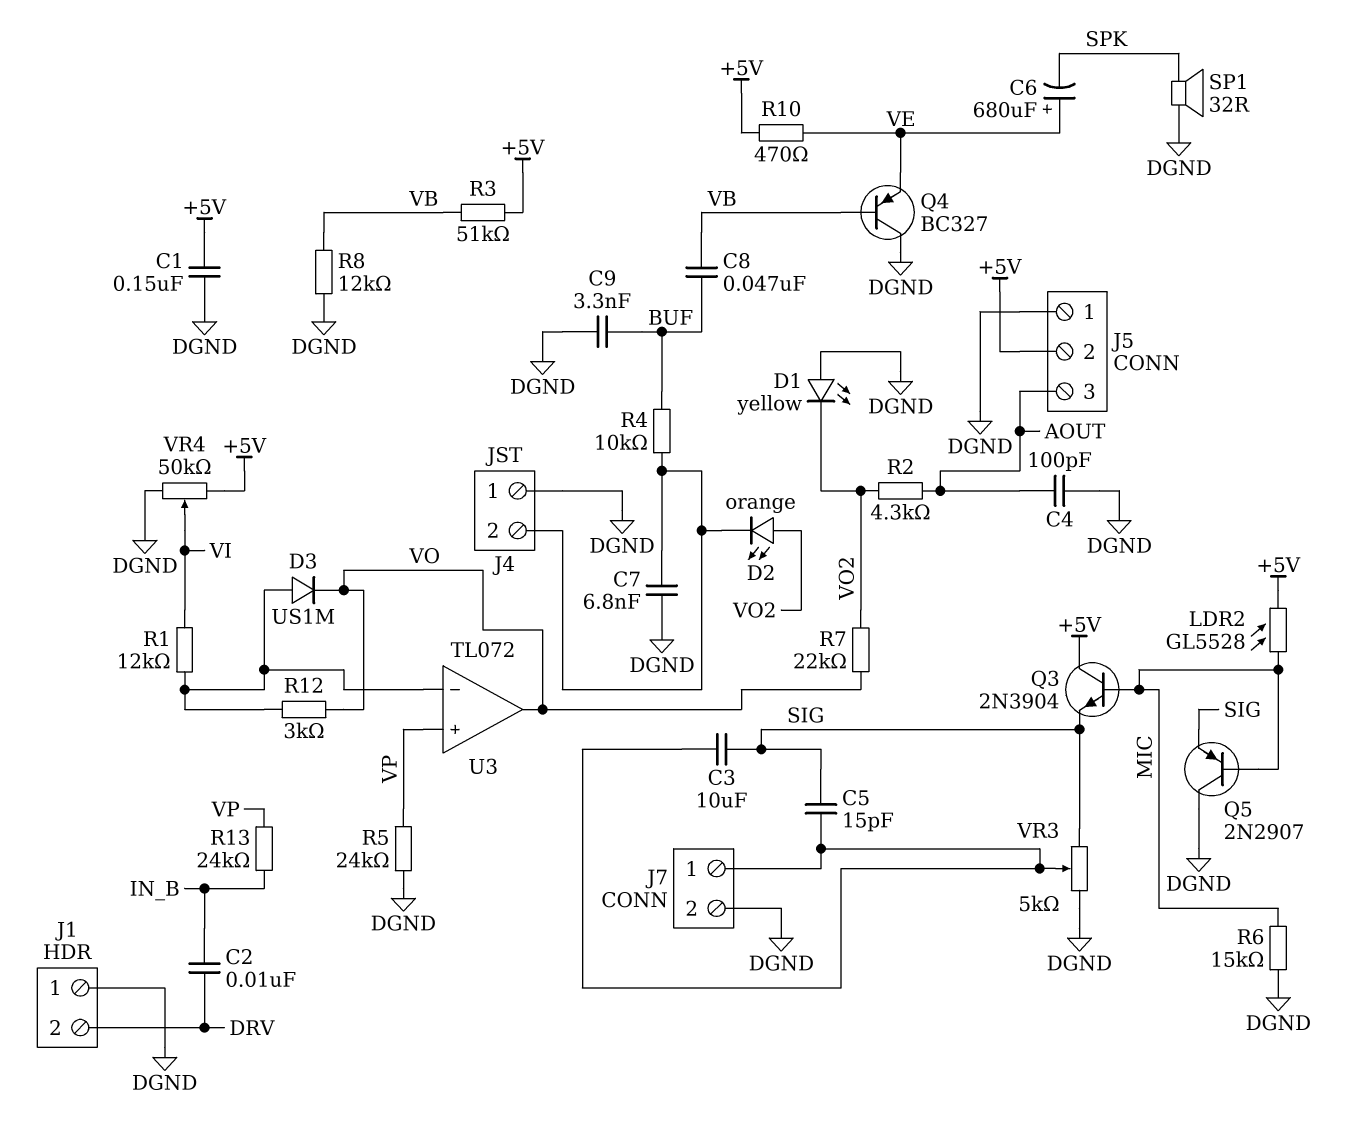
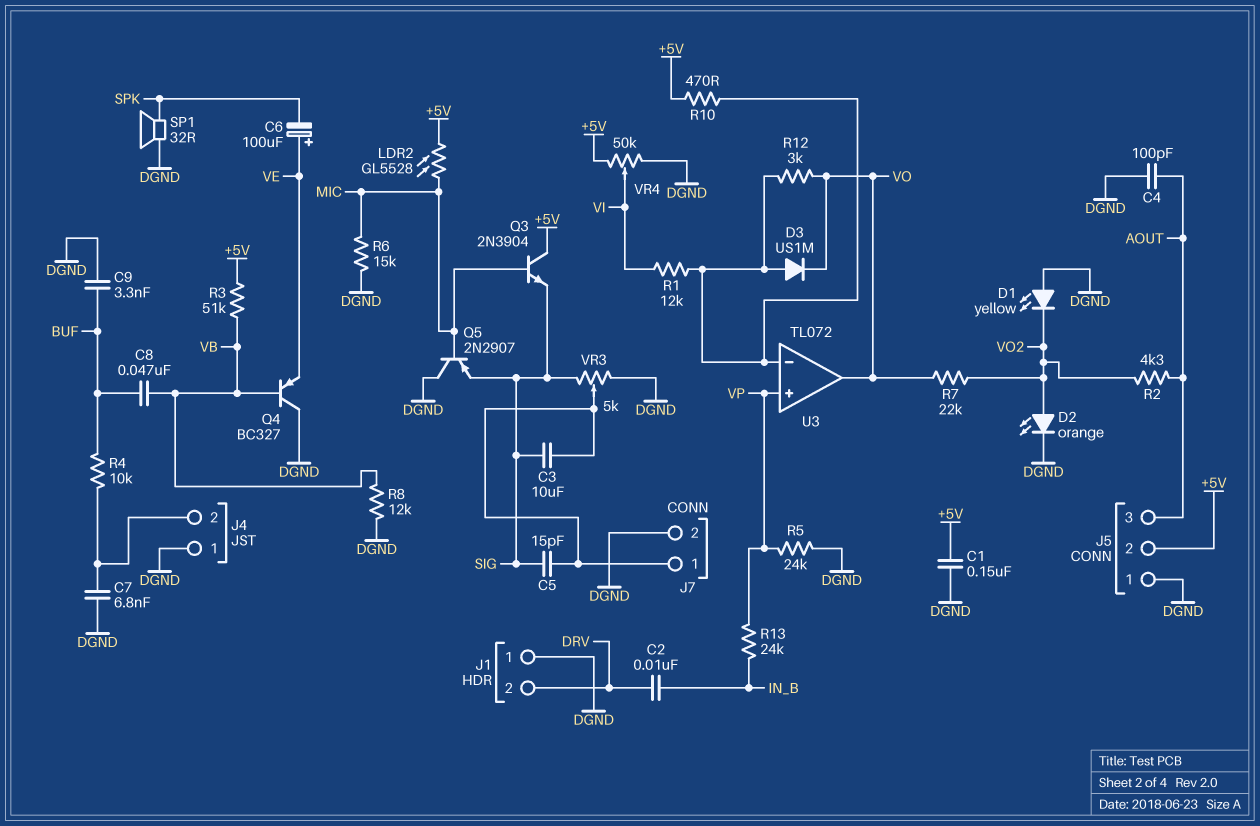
C6: 680uF (plus VE, minus SPK) -> 100uF (plus VE, minus SPK)
D2: LED orange (A VO2, K J4/2) -> LED orange (A VO2, K DGND)
R10: 470 (+5V, VE) -> 470 (+5V, U3/in-)

